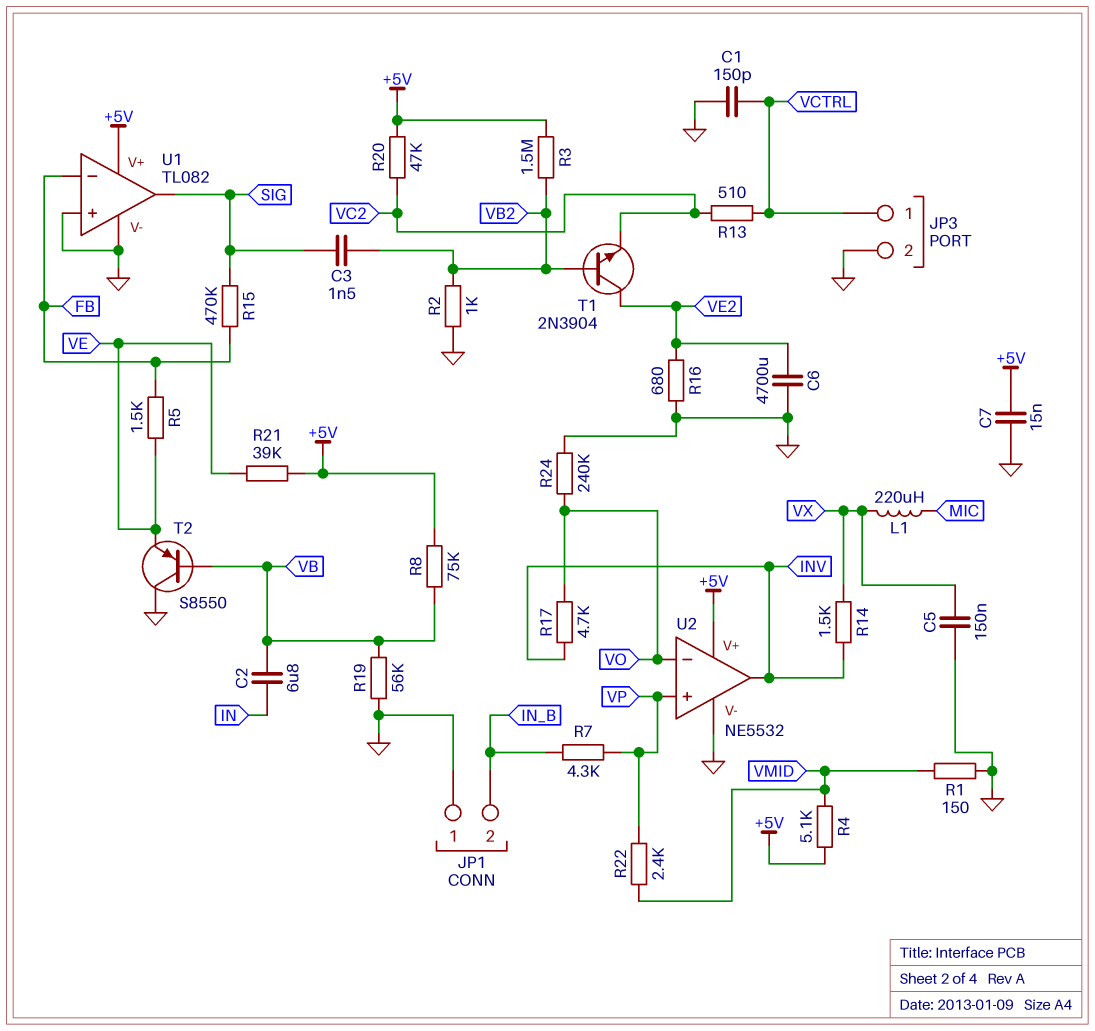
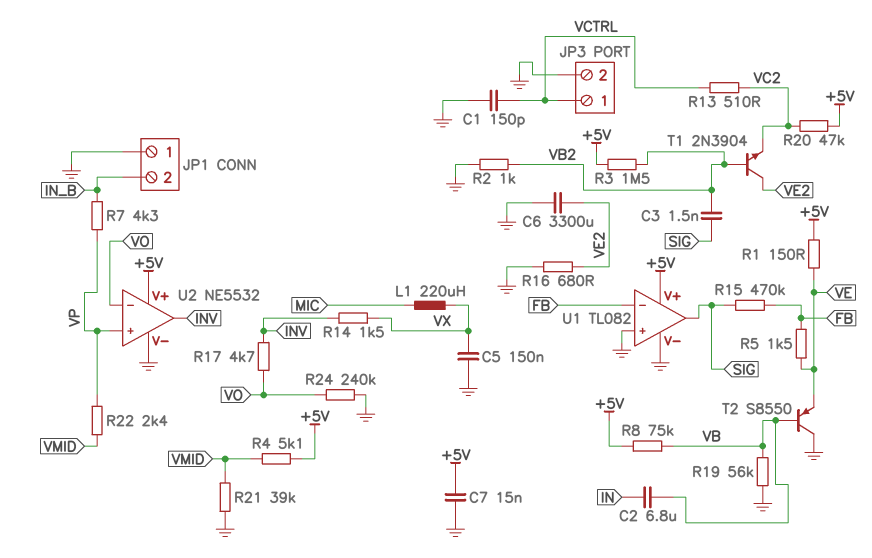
C6: 4700uF (GND, VE2) -> 3300uF (GND, VE2)
R1: 150 (GND, VMID) -> 150 (+5V, VE)
R21: 39k (+5V, VE) -> 39k (GND, VMID)

